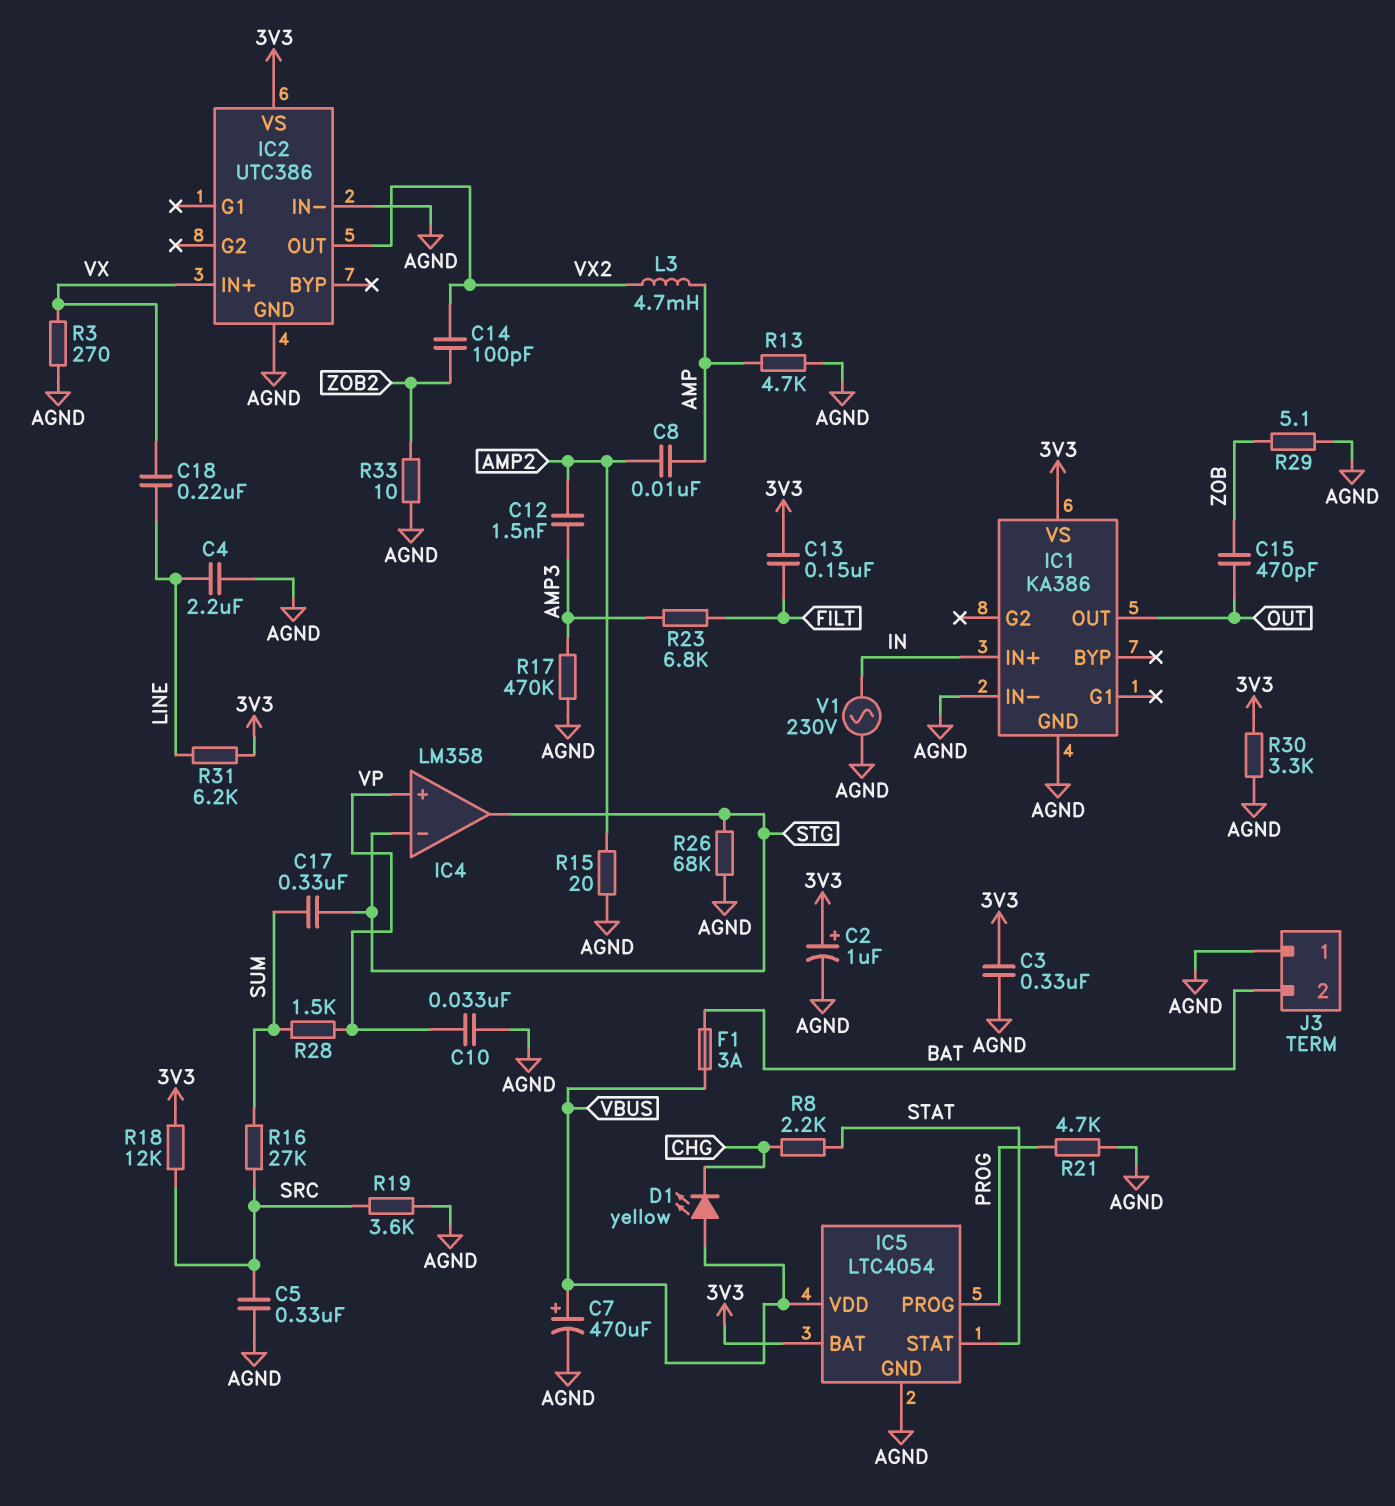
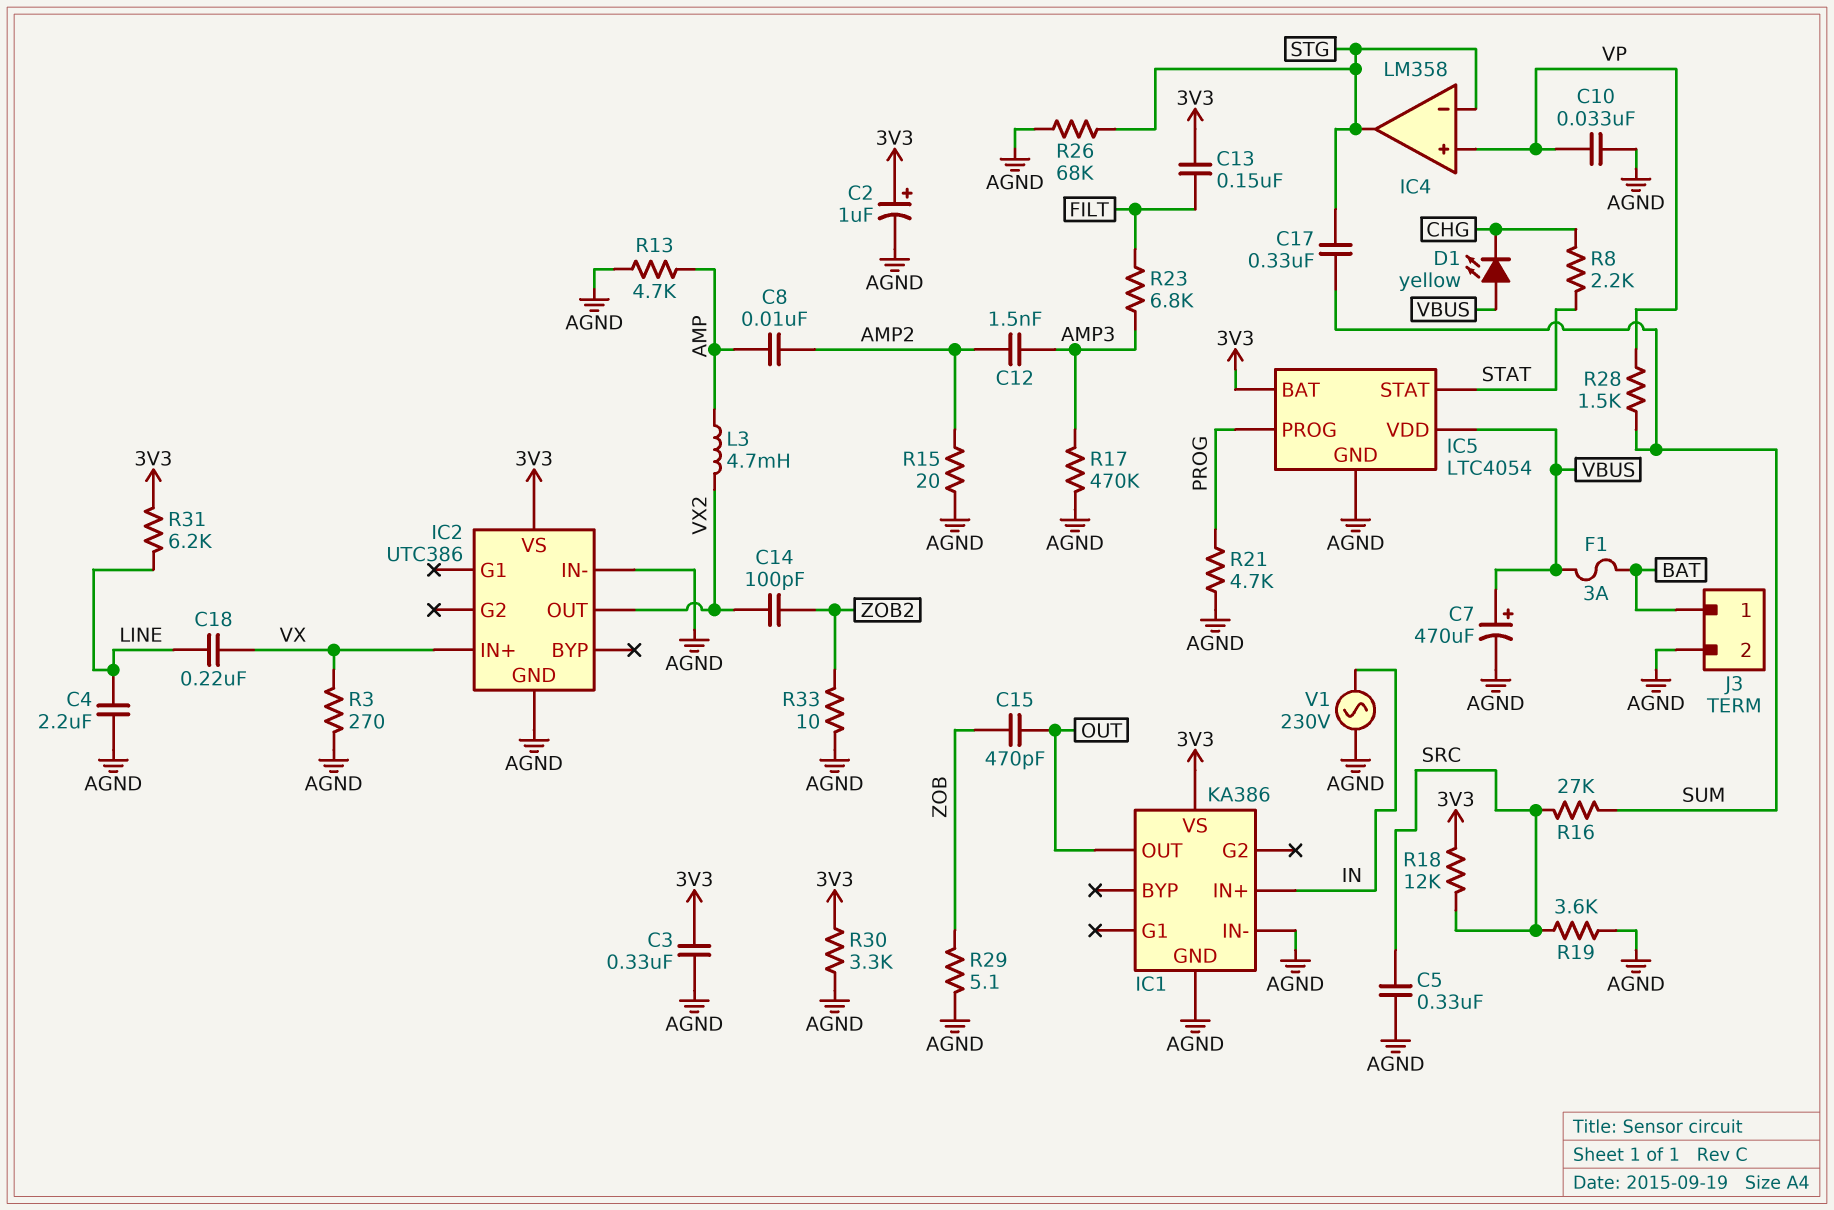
J3 pin 1: AGND -> BAT
J3 pin 2: BAT -> AGND

